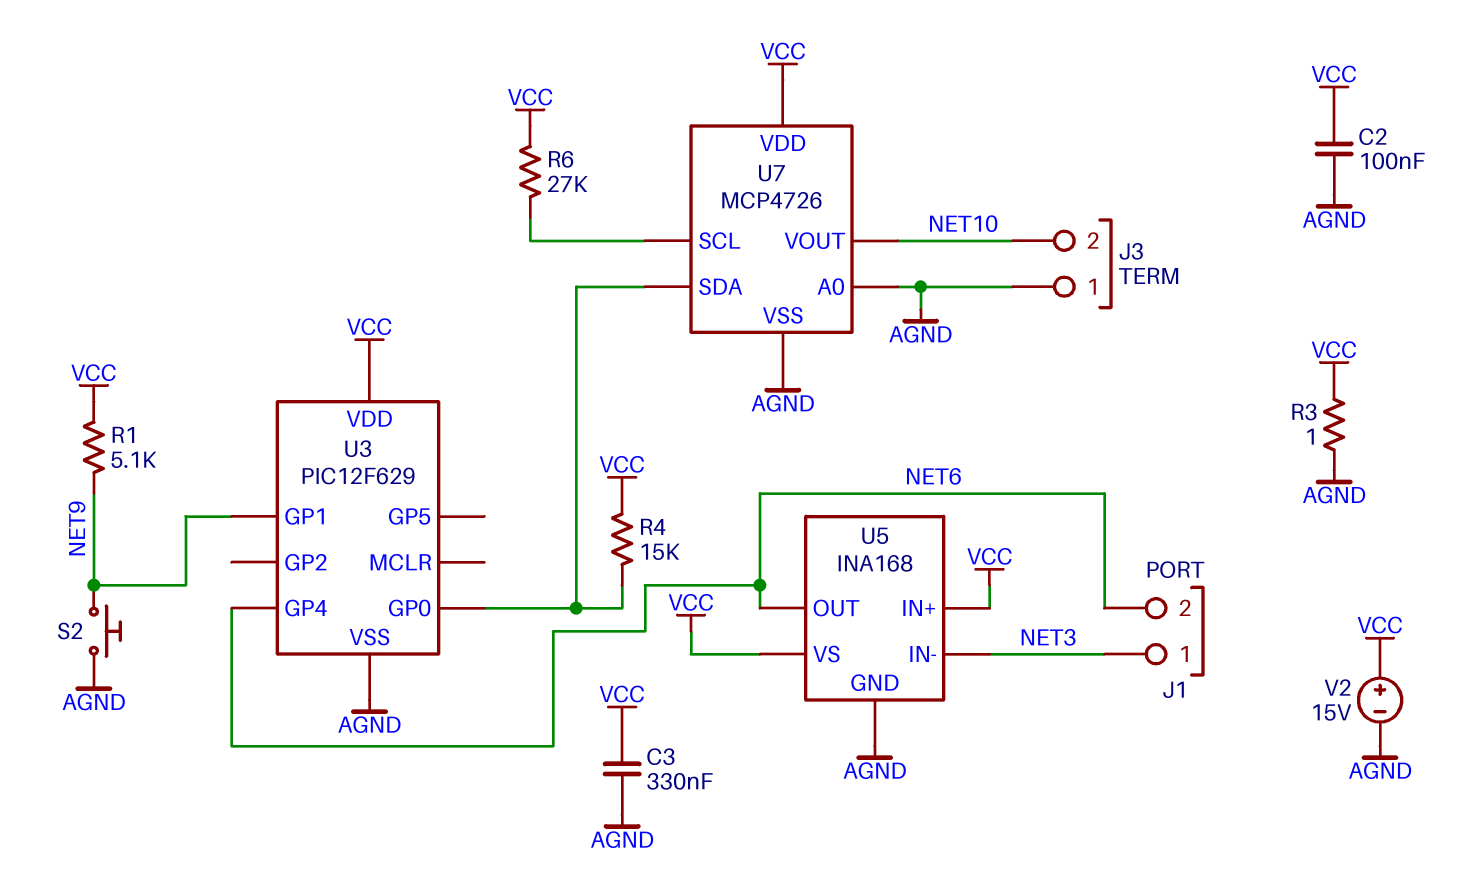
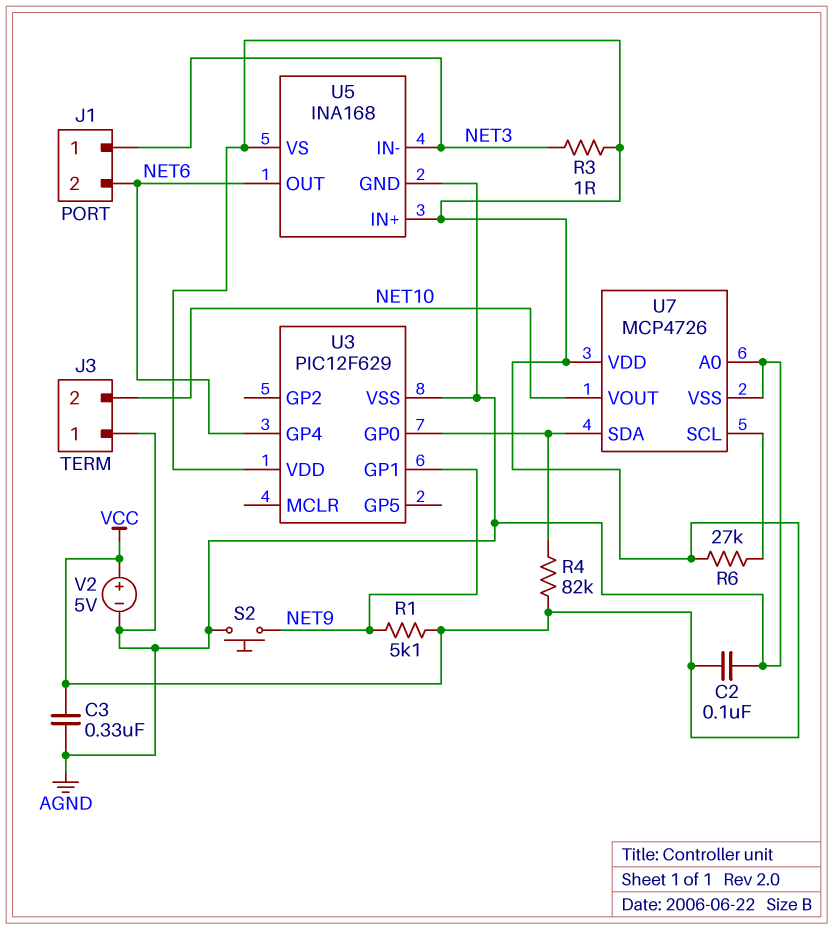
R3: 1 (AGND, VCC) -> 1 (NET3, VCC)
R4: 15k (U3/GP0, VCC) -> 82k (U3/GP0, VCC)
V2: 15V (plus VCC, minus AGND) -> 5V (plus VCC, minus AGND)

